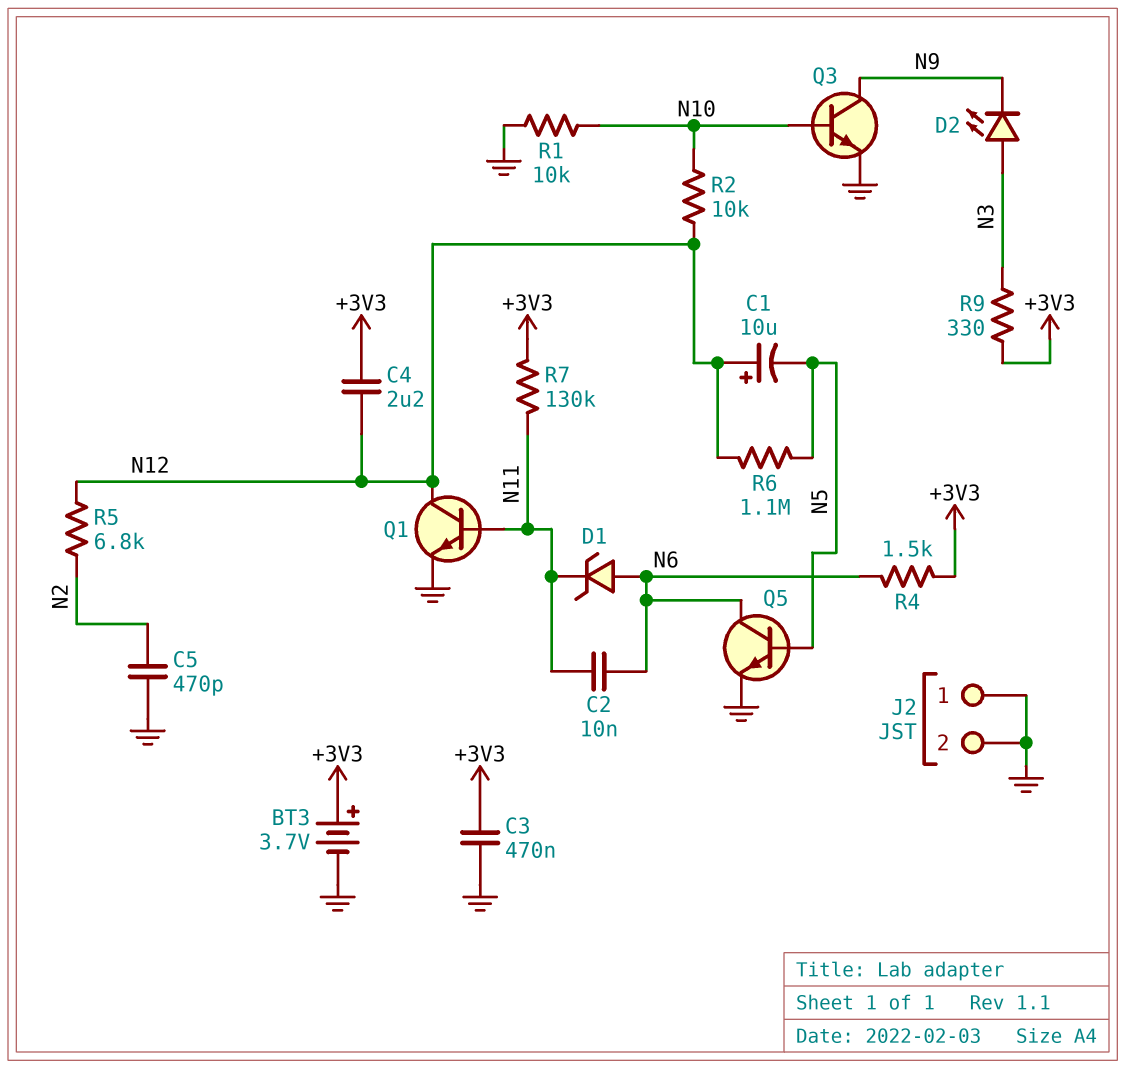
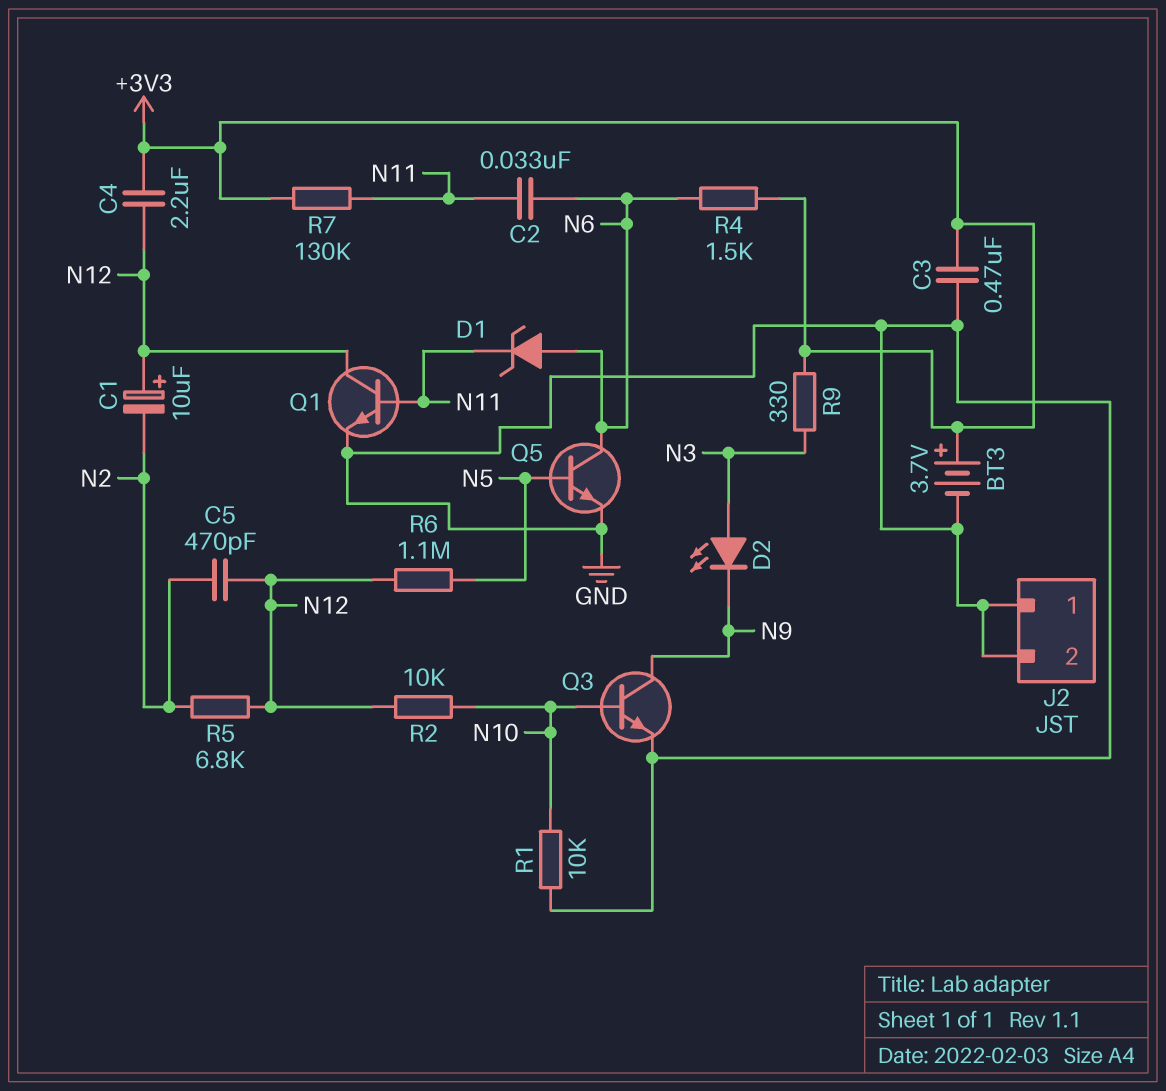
C1: 10uF (plus N12, minus N5) -> 10uF (plus N12, minus N2)
C2: 10nF (N6, N11) -> 33nF (N6, N11)
C5: 470pF (GND, N2) -> 470pF (N2, N12)

